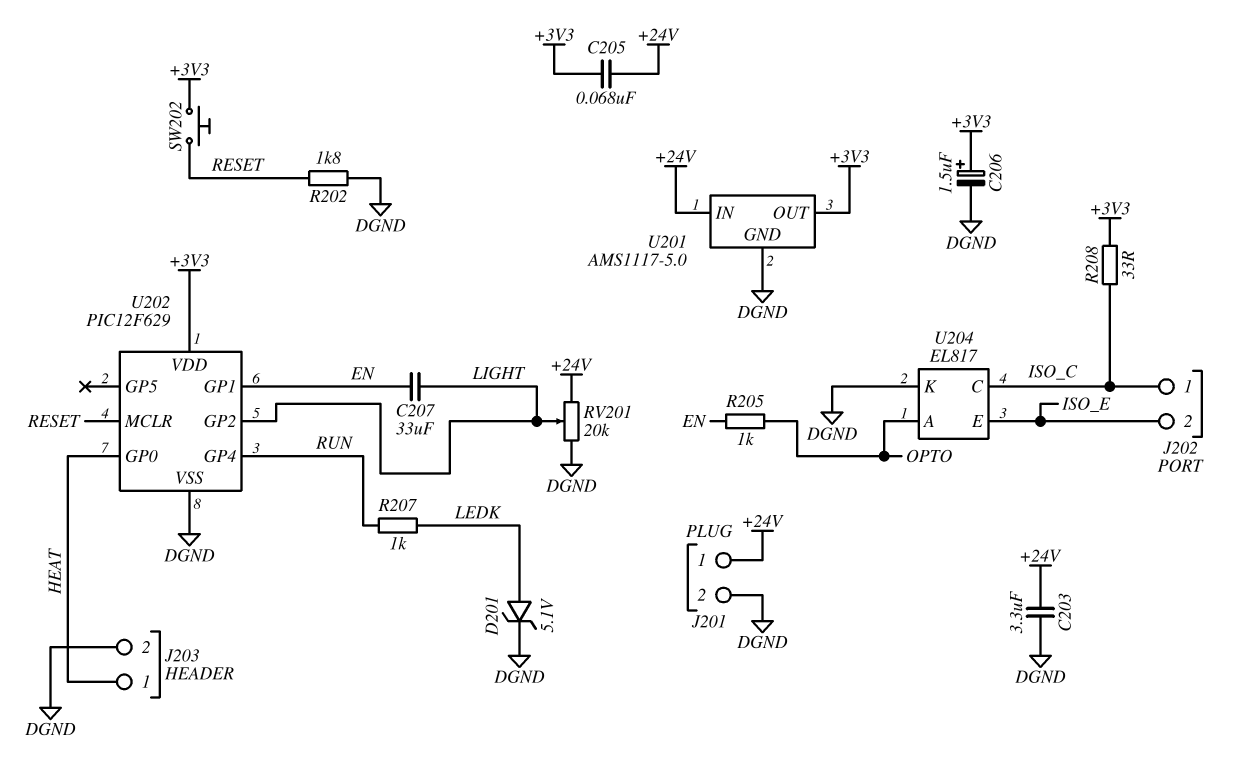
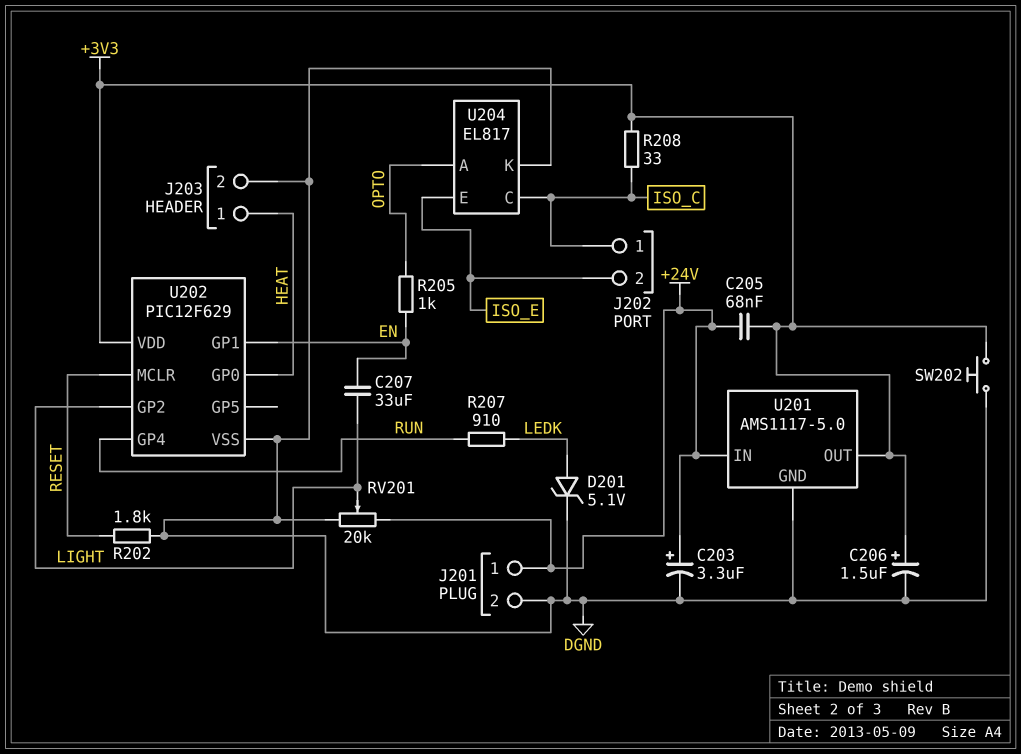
C203: 3.3uF (+24V, DGND) -> 3.3uF (plus +24V, minus DGND)
R207: 1k (LEDK, RUN) -> 910 (LEDK, RUN)
SW202: button (+3V3, RESET) -> button (+3V3, DGND)

